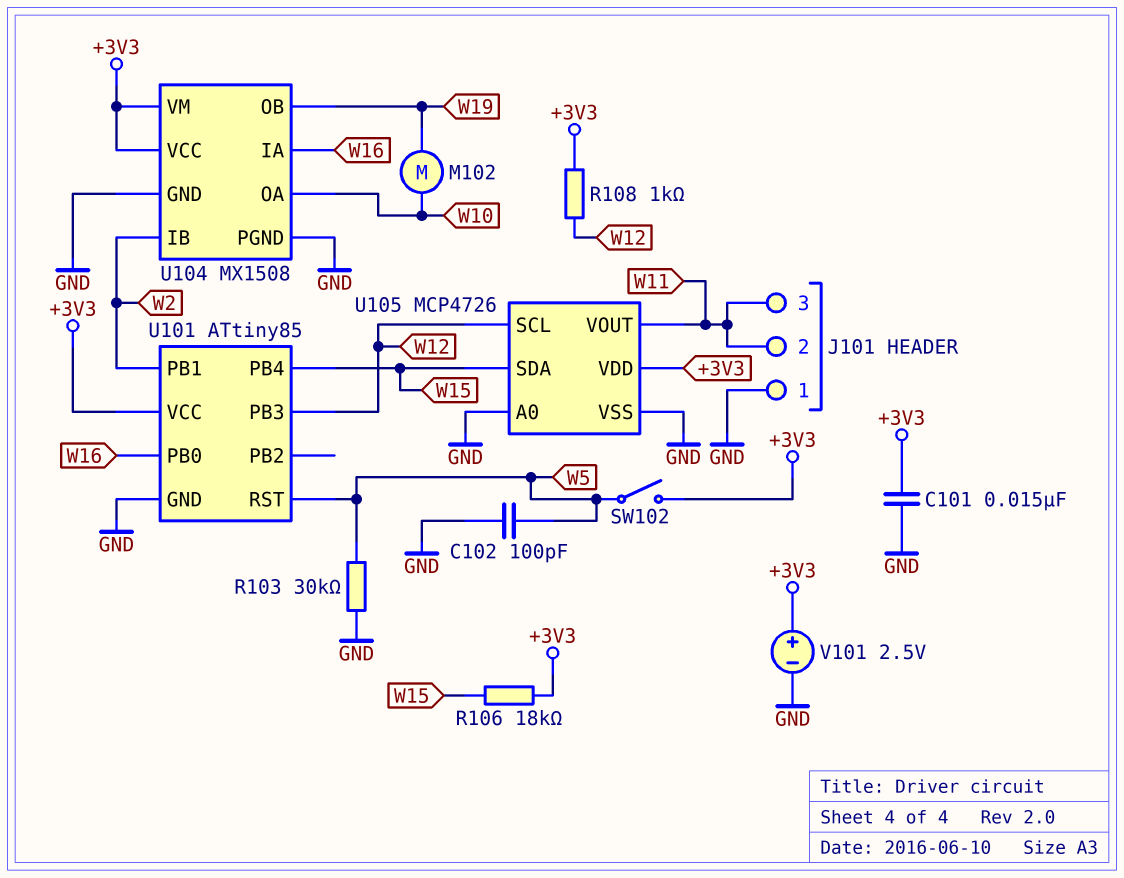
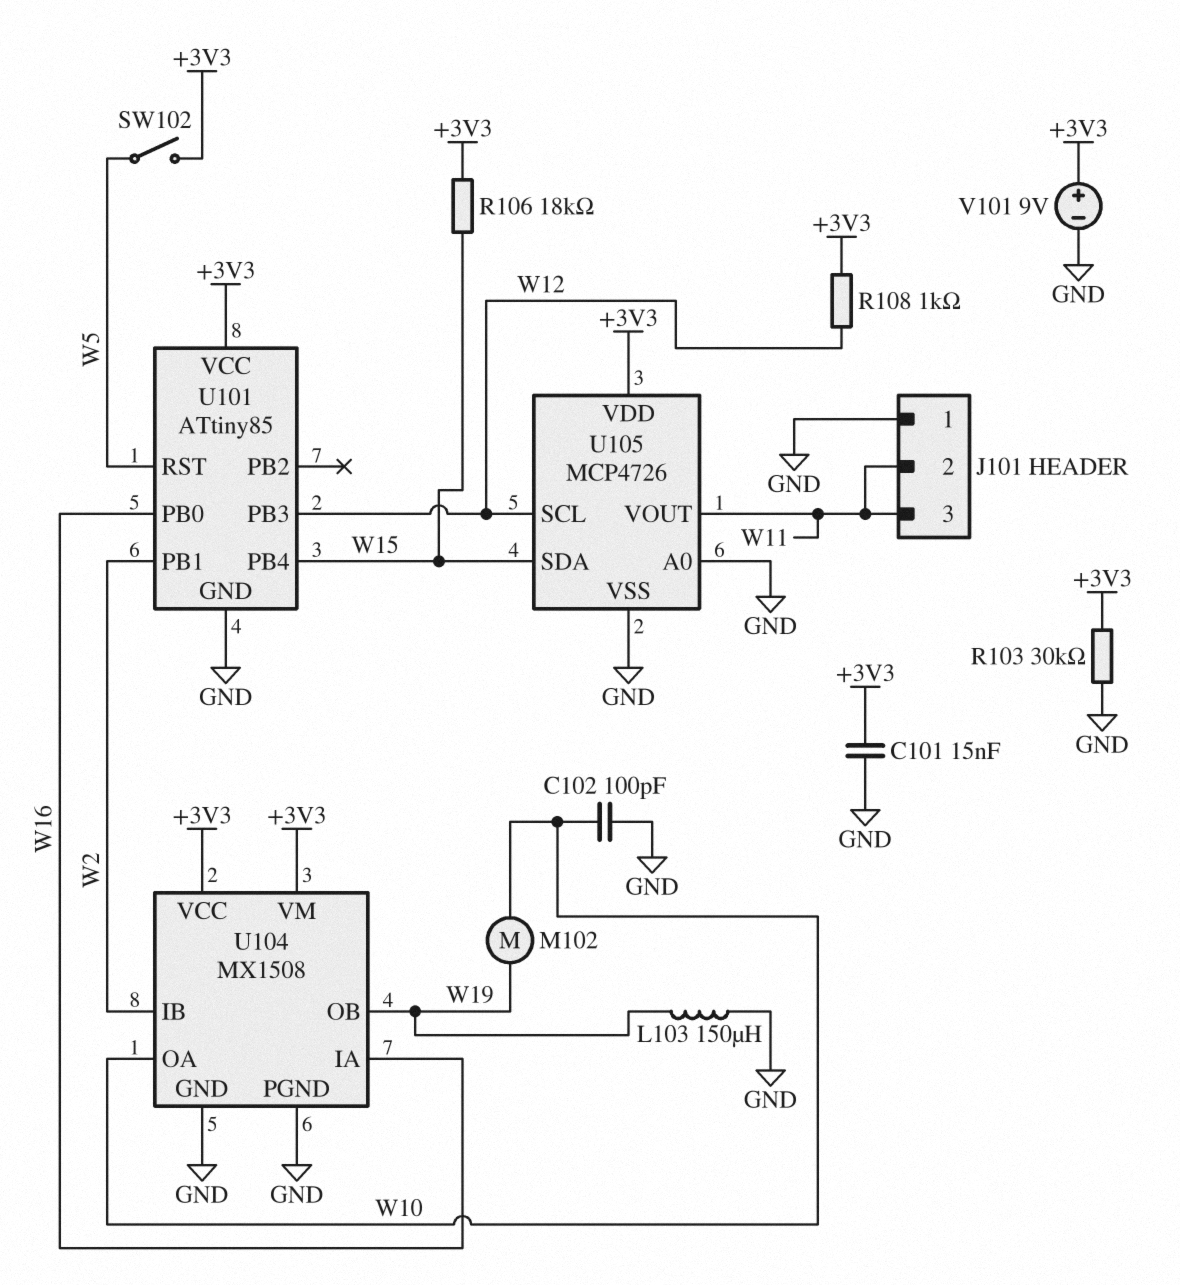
C102: 100pF (GND, W5) -> 100pF (GND, W10)
L103: none -> 150uH (GND, W19)
R103: 30k (GND, W5) -> 30k (+3V3, GND)
V101: 2.5V (plus +3V3, minus GND) -> 9V (plus +3V3, minus GND)

